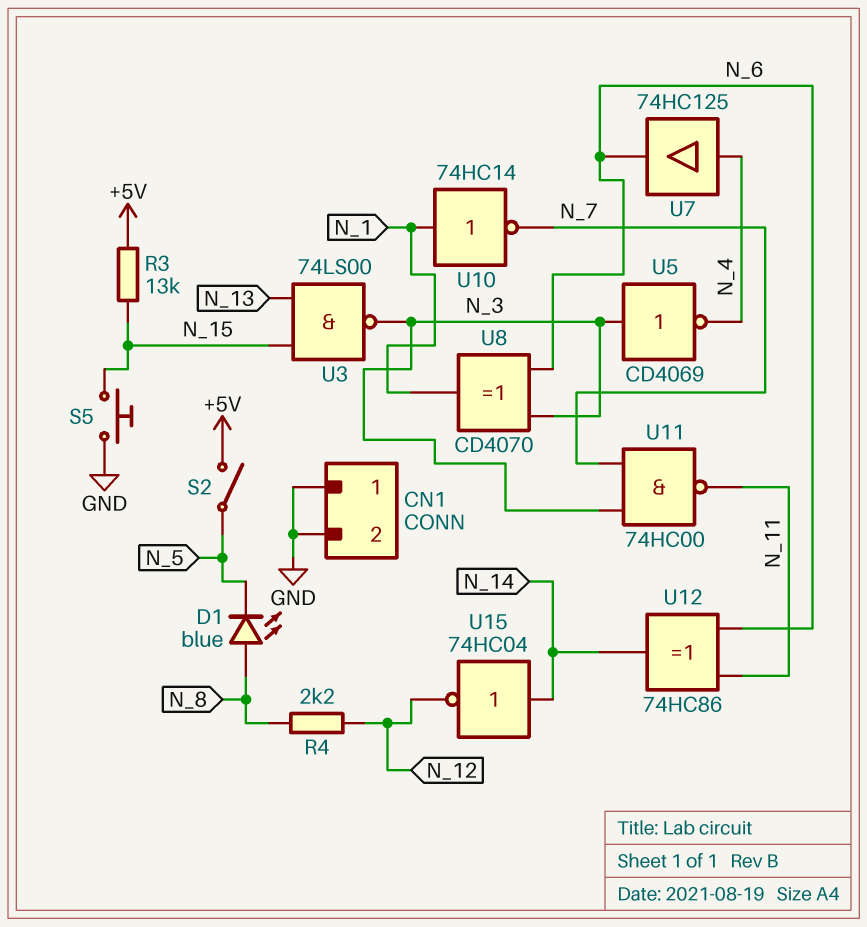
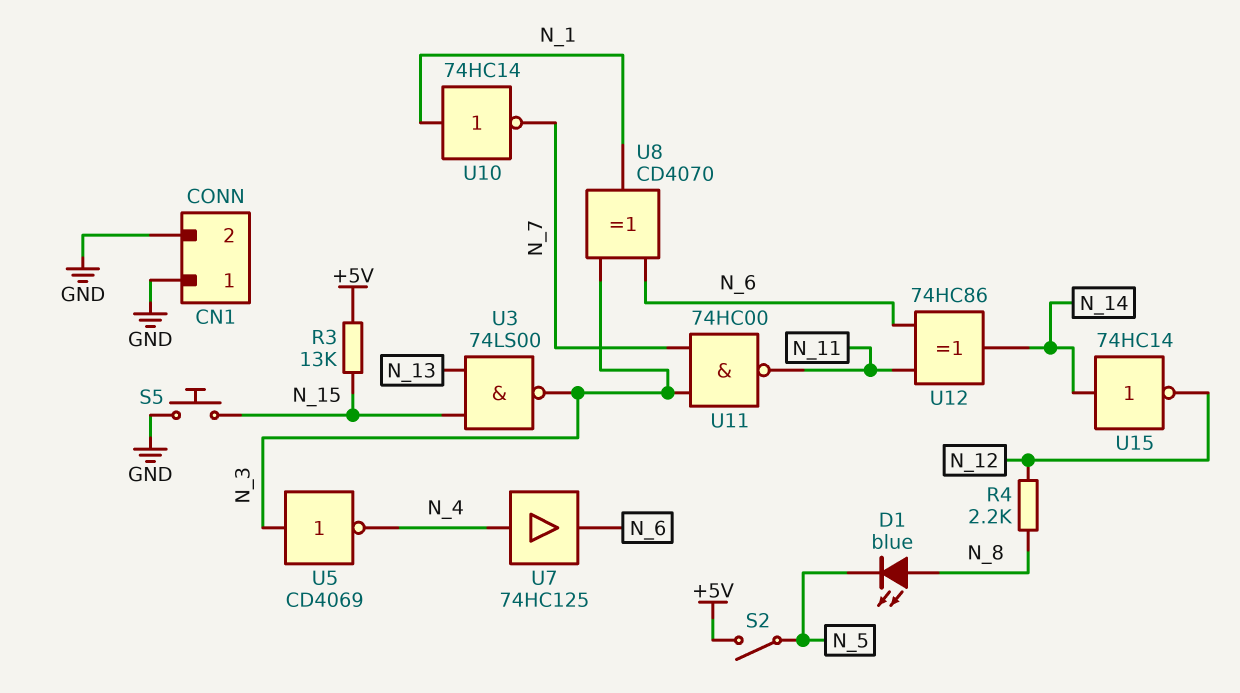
U15: NOT 74HC04 (in N_14, out N_12) -> NOT 74HC14 (in N_14, out N_12)

